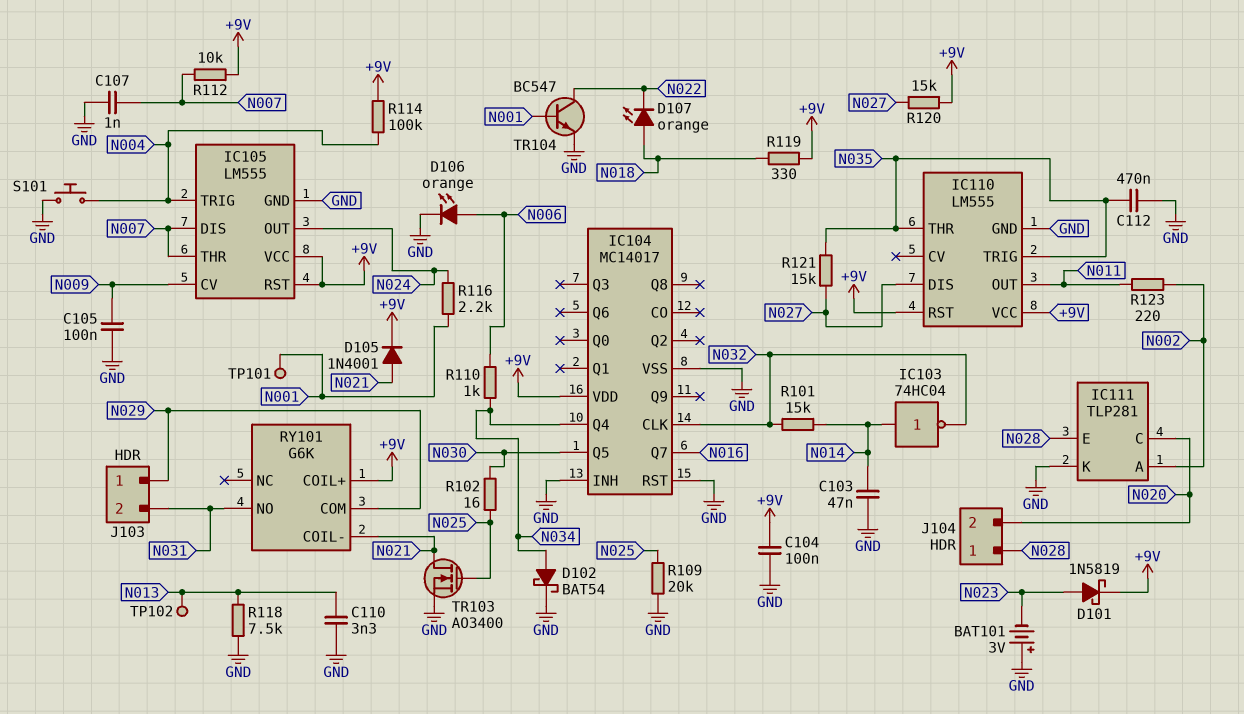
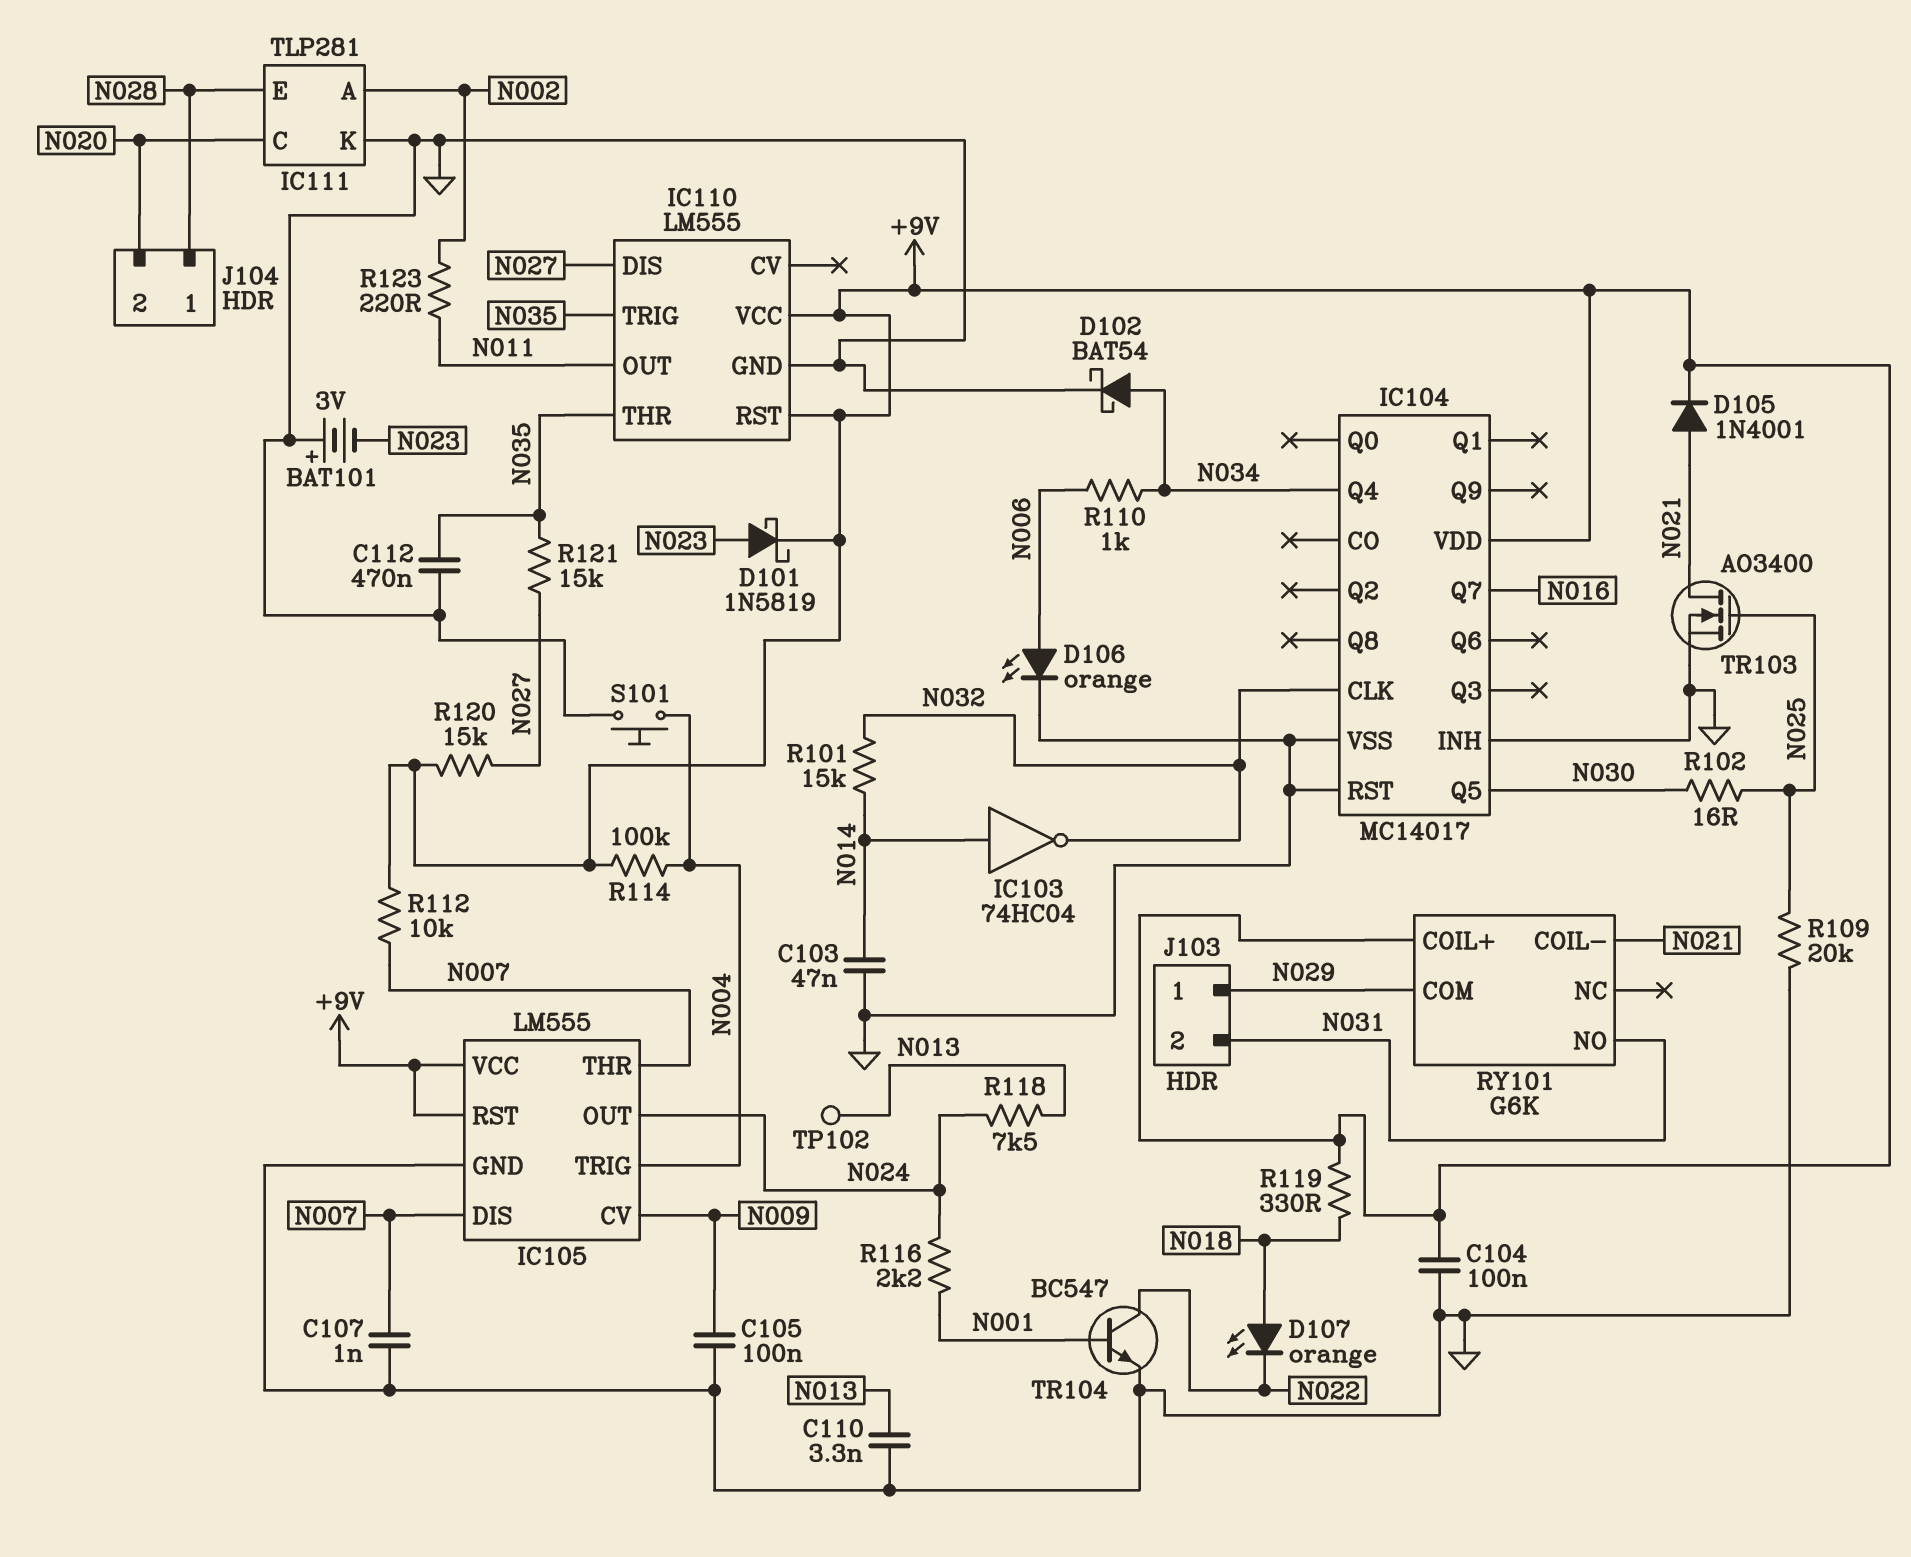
R118: 7.5k (GND, N013) -> 7.5k (N013, N024)
TP101: test point (N001) -> none

